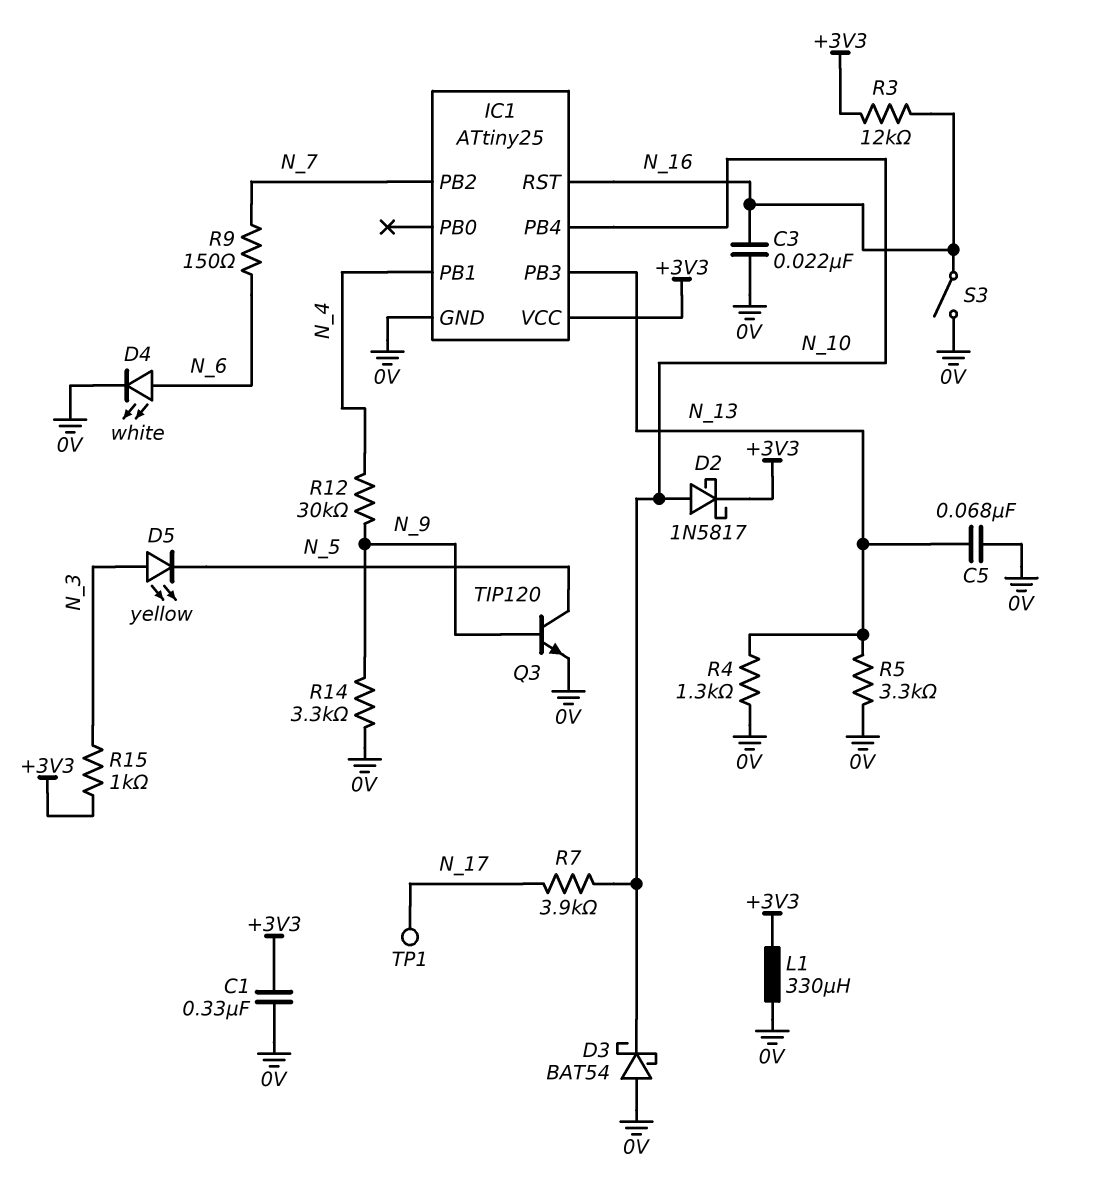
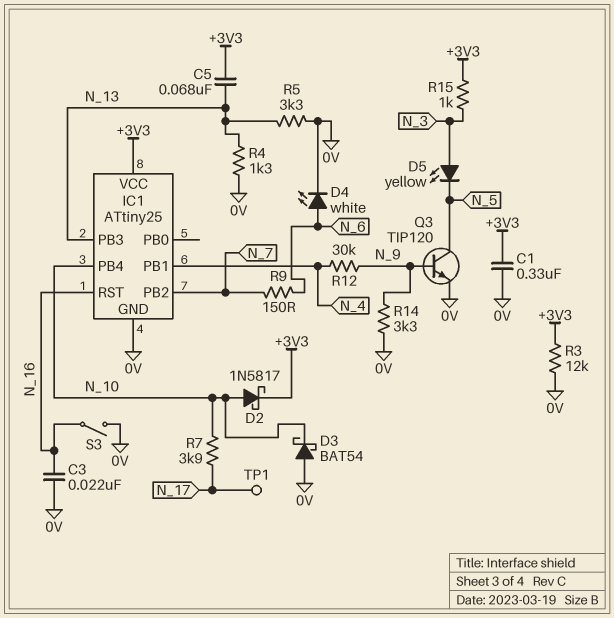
C5: 68nF (0V, N_13) -> 68nF (+3V3, N_13)
L1: 330uH (+3V3, 0V) -> none
R3: 12k (+3V3, N_16) -> 12k (+3V3, 0V)

